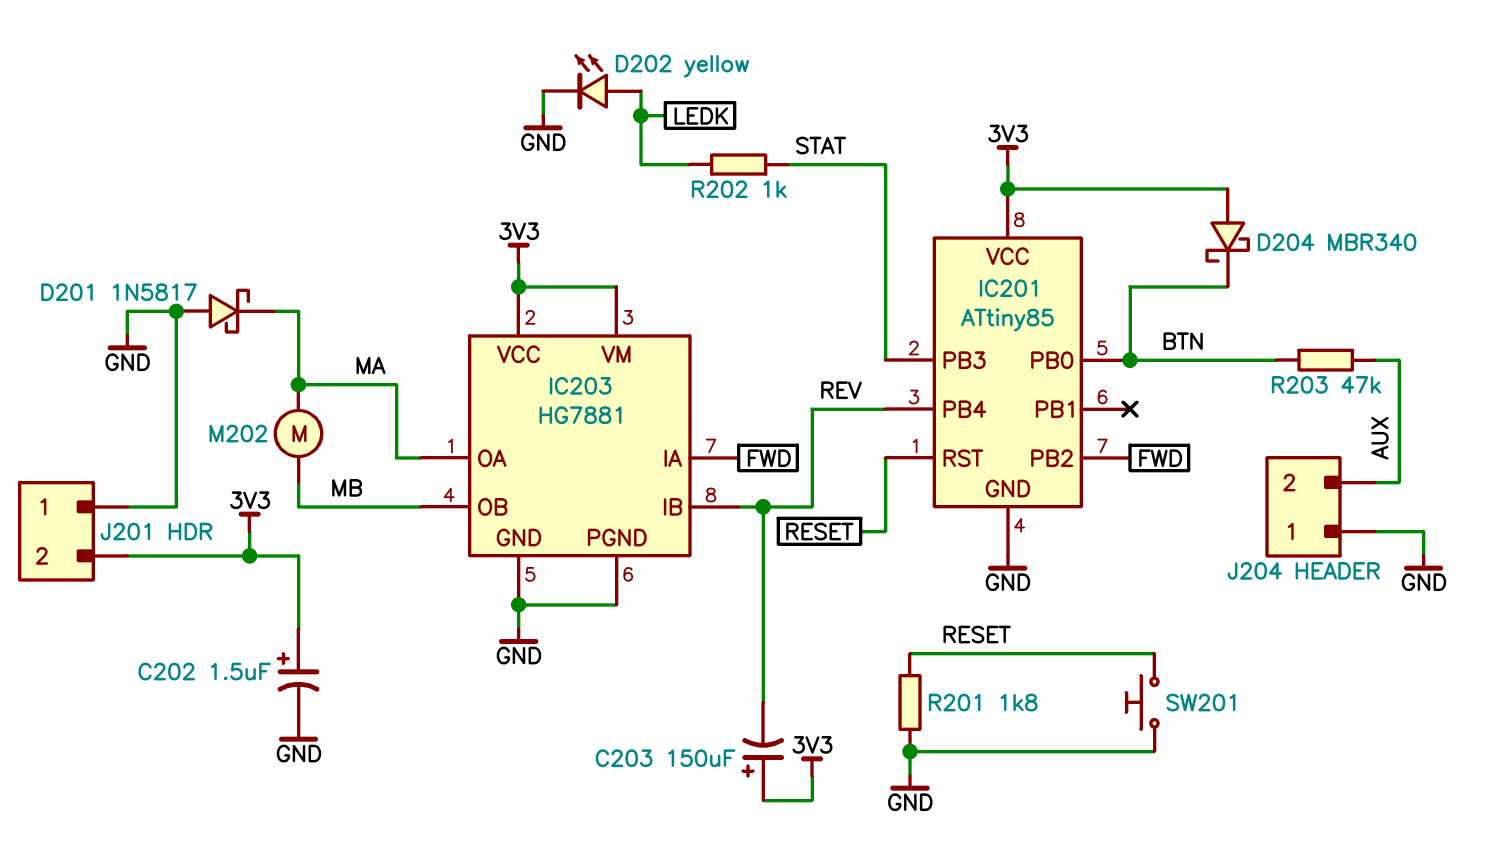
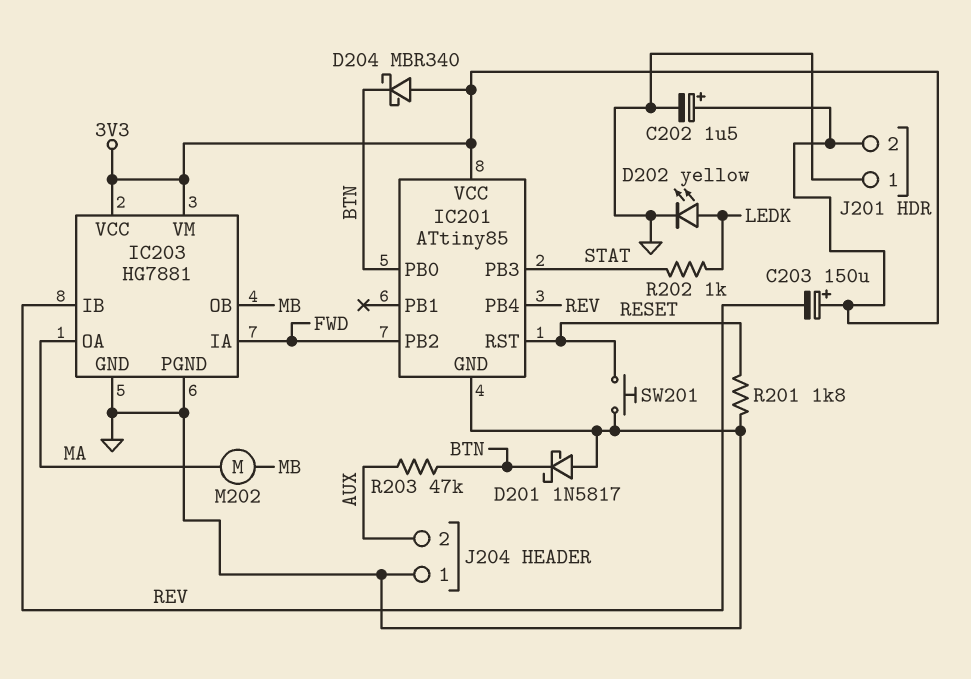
D201: schottky 1N5817 (A GND, K MA) -> schottky 1N5817 (A GND, K BTN)

